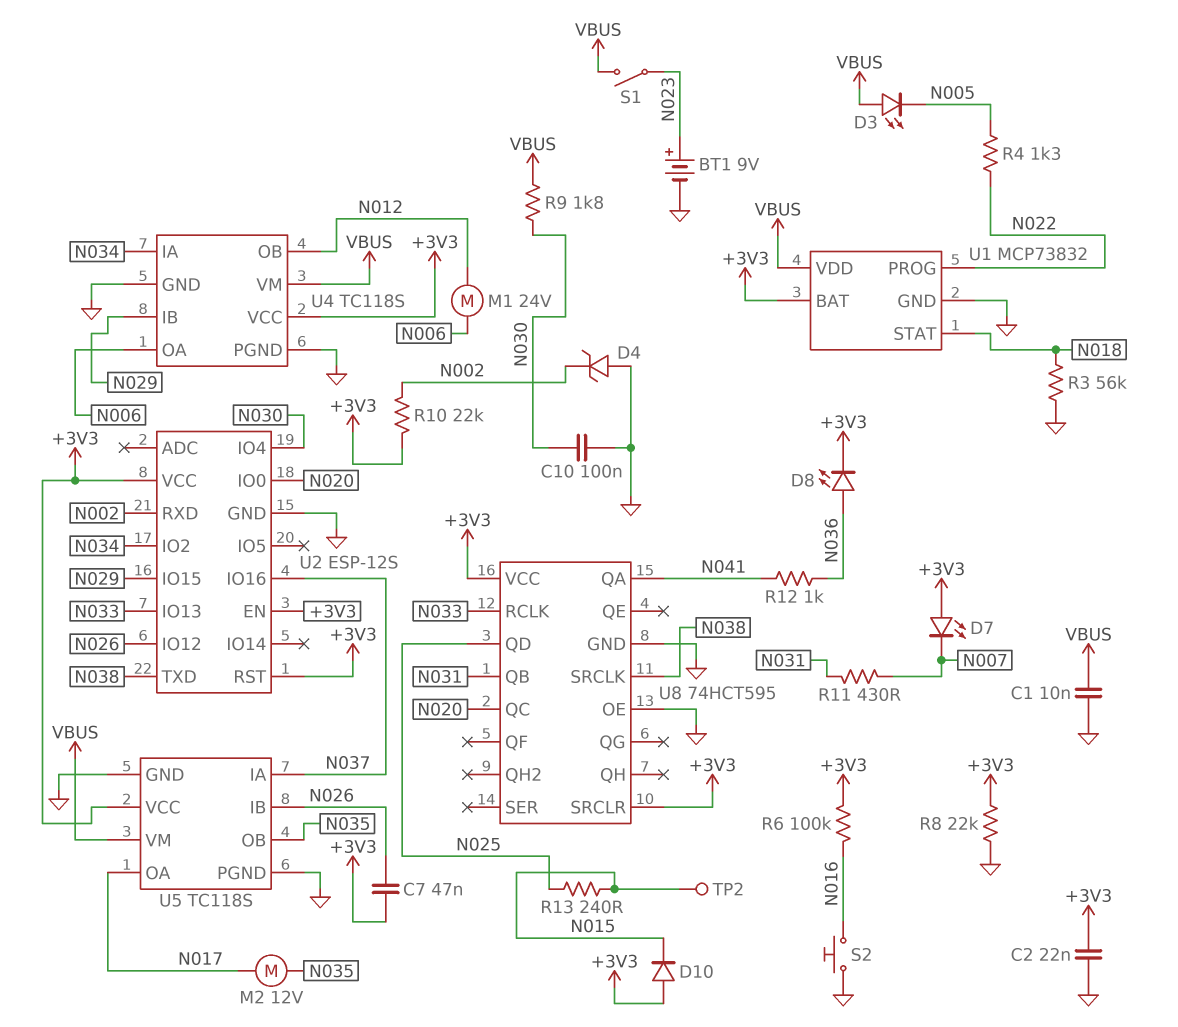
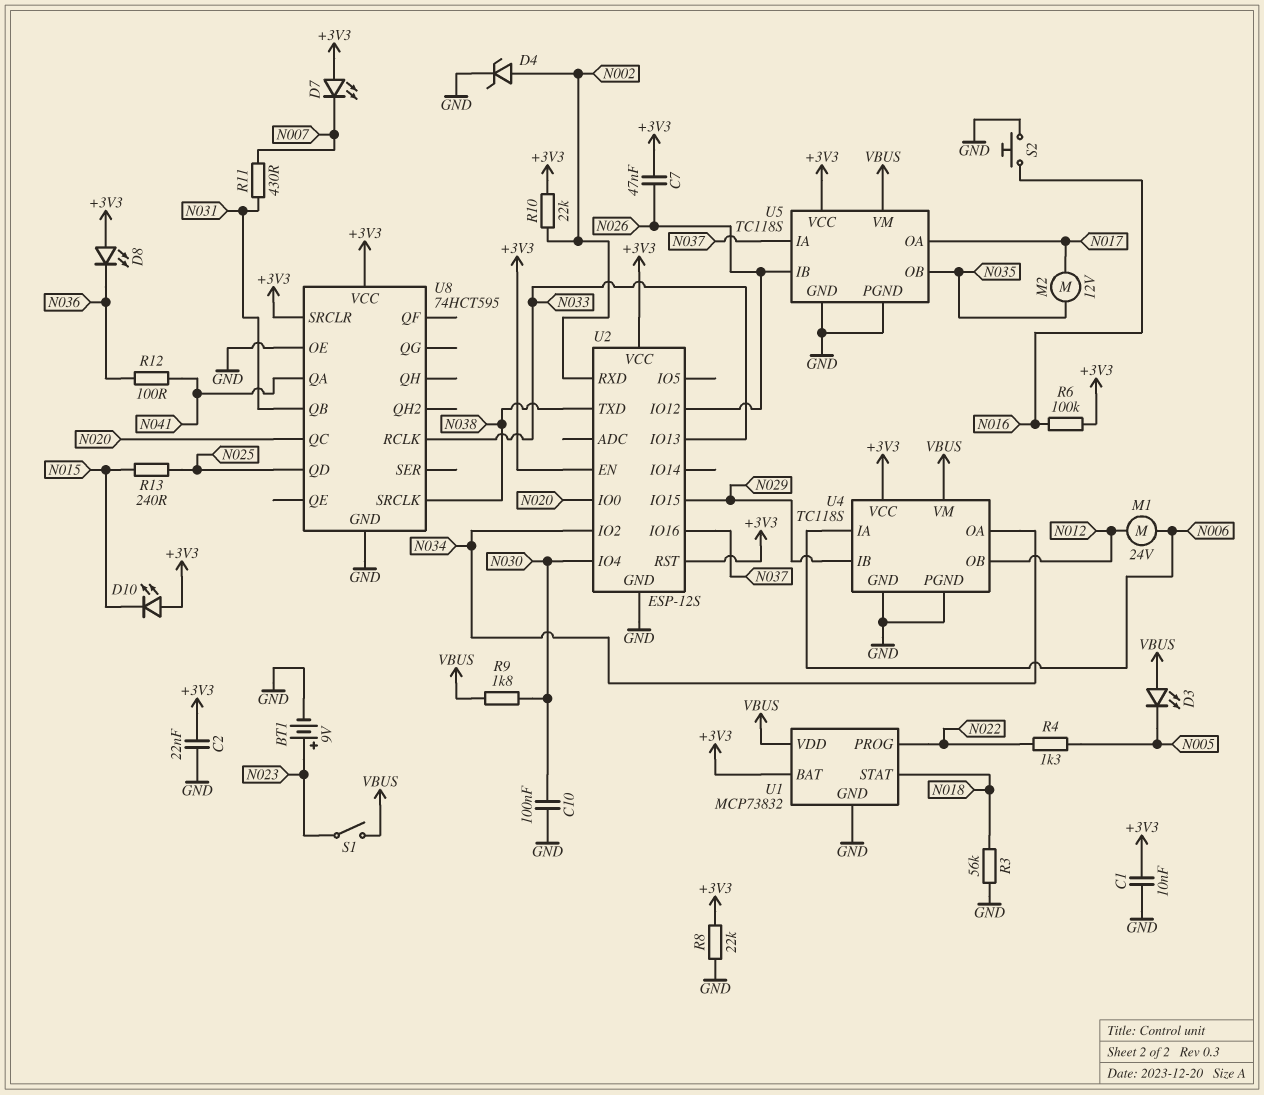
C1: 10nF (GND, VBUS) -> 10nF (+3V3, GND)
D4: zener (A GND, K N002) -> zener (A N002, K GND)
D8: LED (A N036, K +3V3) -> LED (A +3V3, K N036)
D10: diode (A +3V3, K N015) -> LED (A +3V3, K N015)
R12: 1k (N036, N041) -> 100 (N036, N041)
TP2: test point (N015) -> none
U4 pin IA: N034 -> N006
U4 pin OA: N006 -> N034

